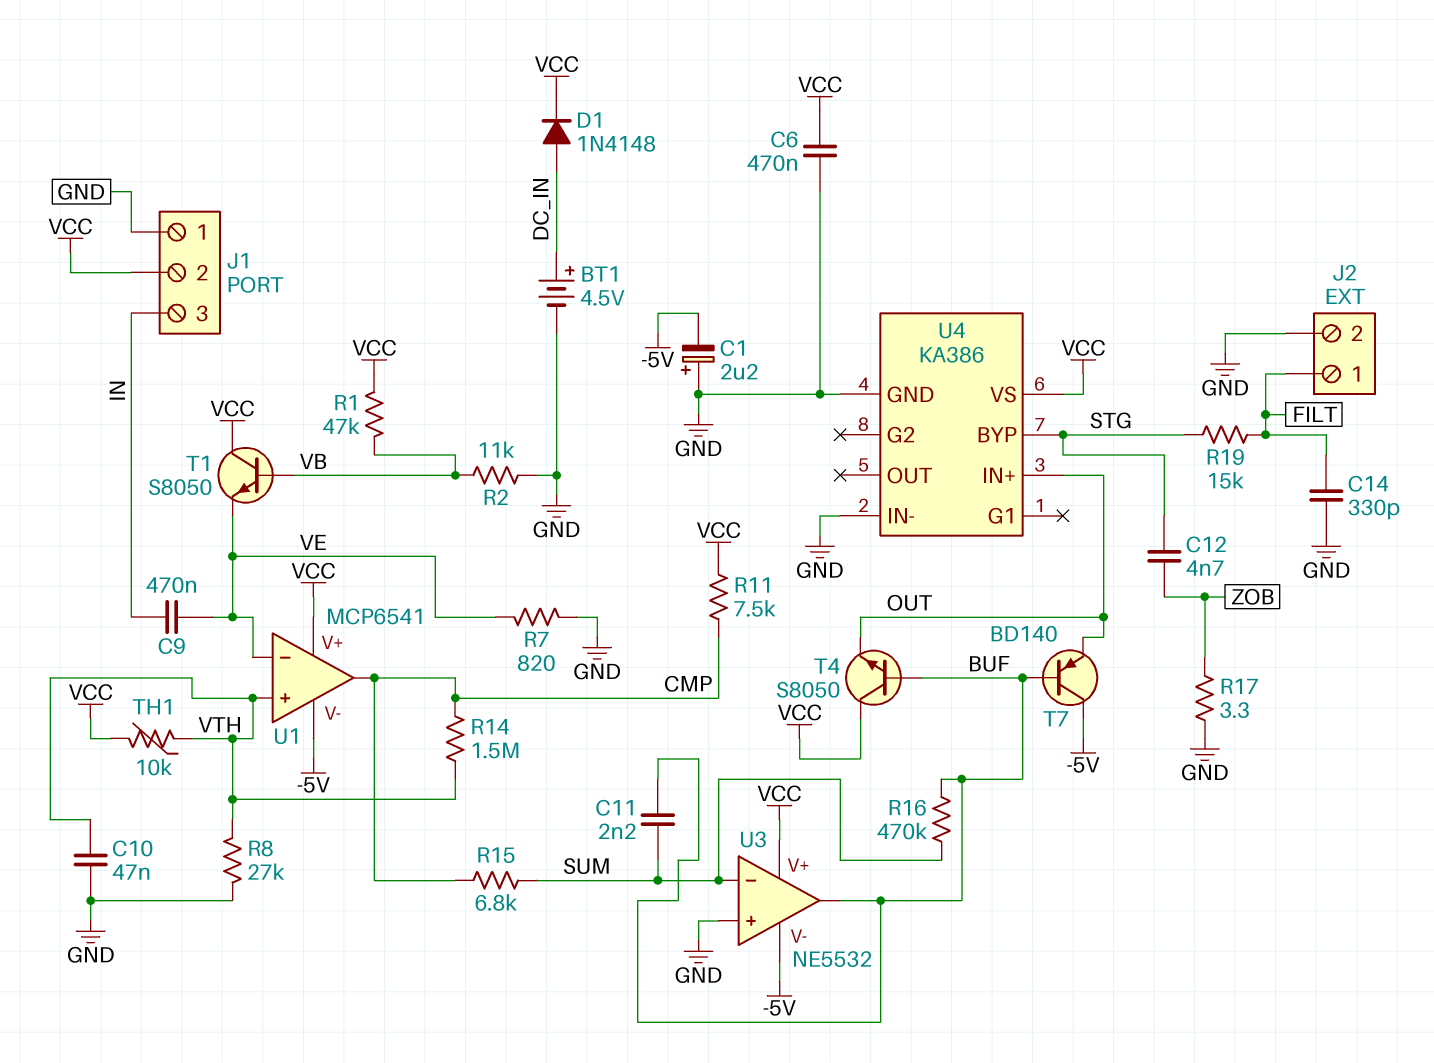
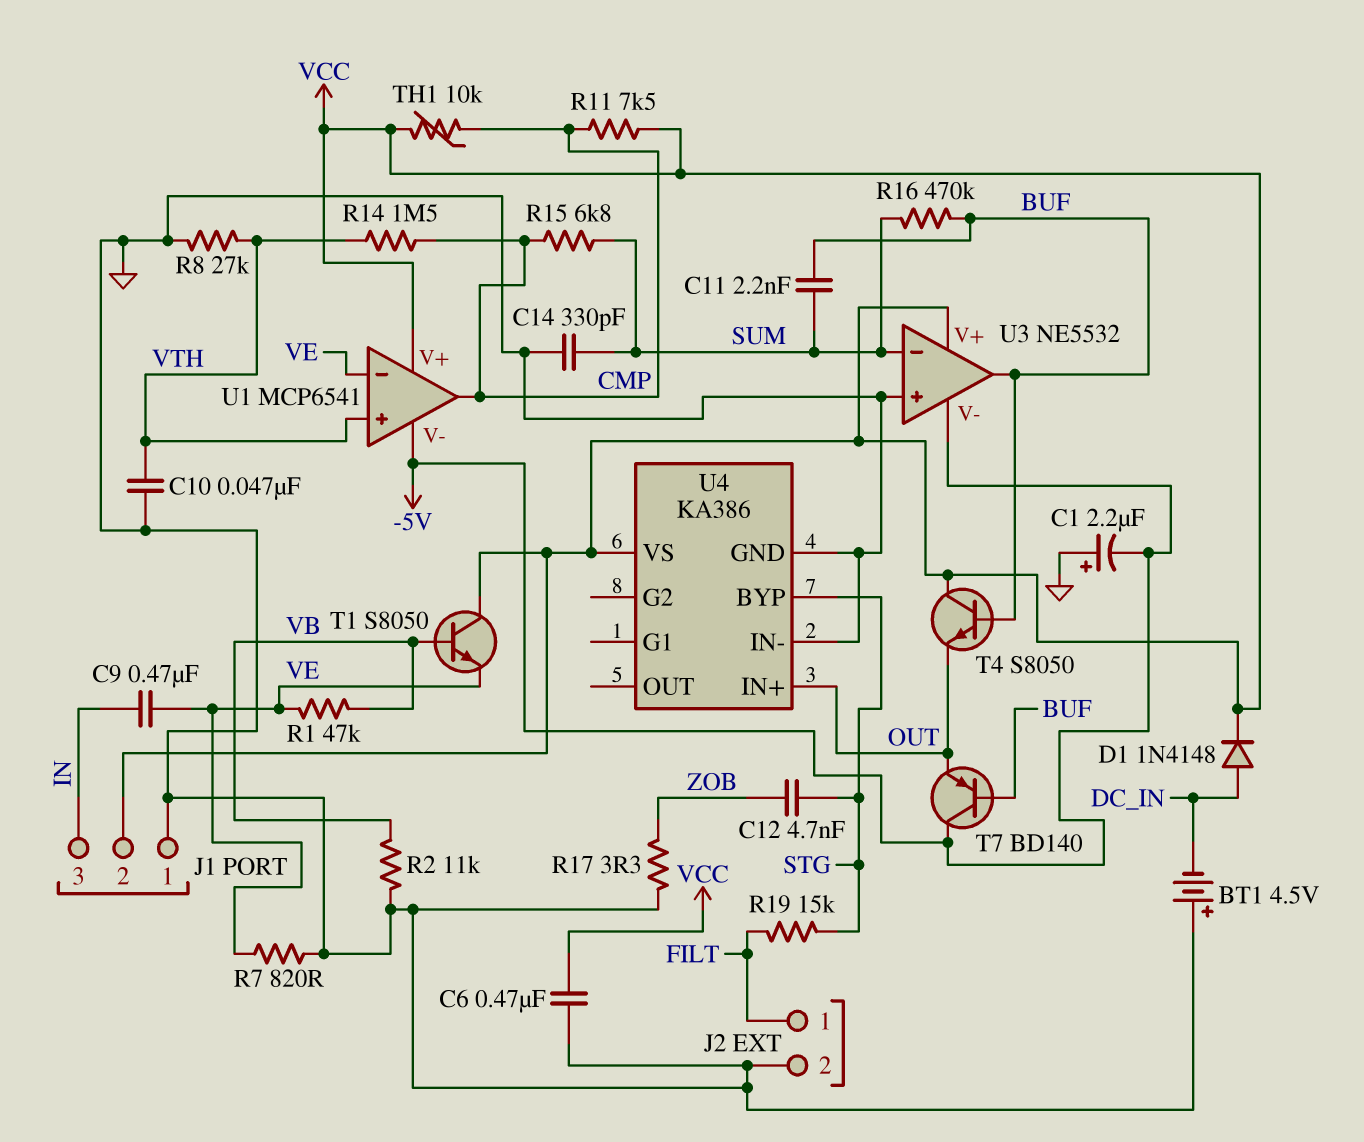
BT1: 4.5V (plus DC_IN, minus GND) -> 4.5V (plus GND, minus DC_IN)
C14: 330pF (FILT, GND) -> 330pF (GND, SUM)
R1: 47k (VB, VCC) -> 47k (VB, VE)
TH1: 10k (VCC, VTH) -> 10k (CMP, VCC)

